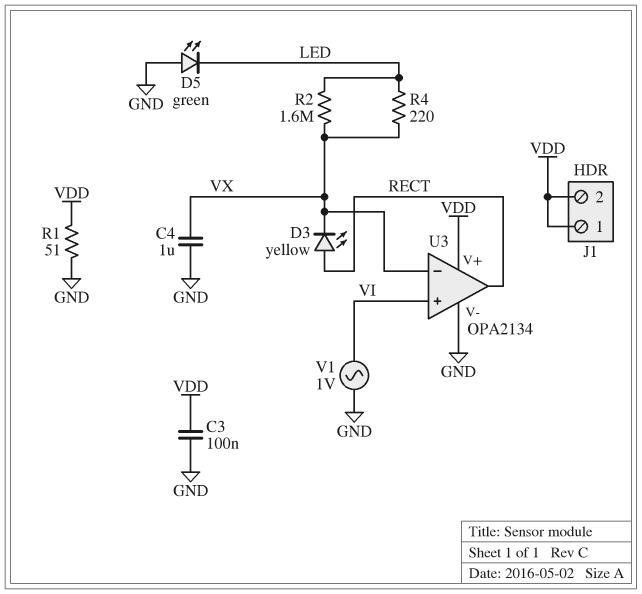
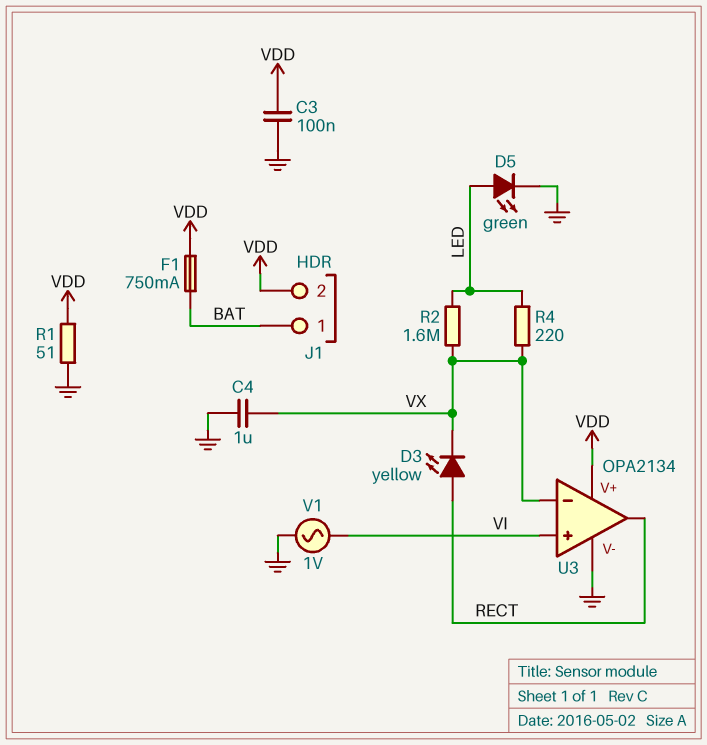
D5: LED green (A GND, K LED) -> LED green (A LED, K GND)
F1: none -> 750mA (BAT, VDD)
J1 pin 1: VDD -> BAT

